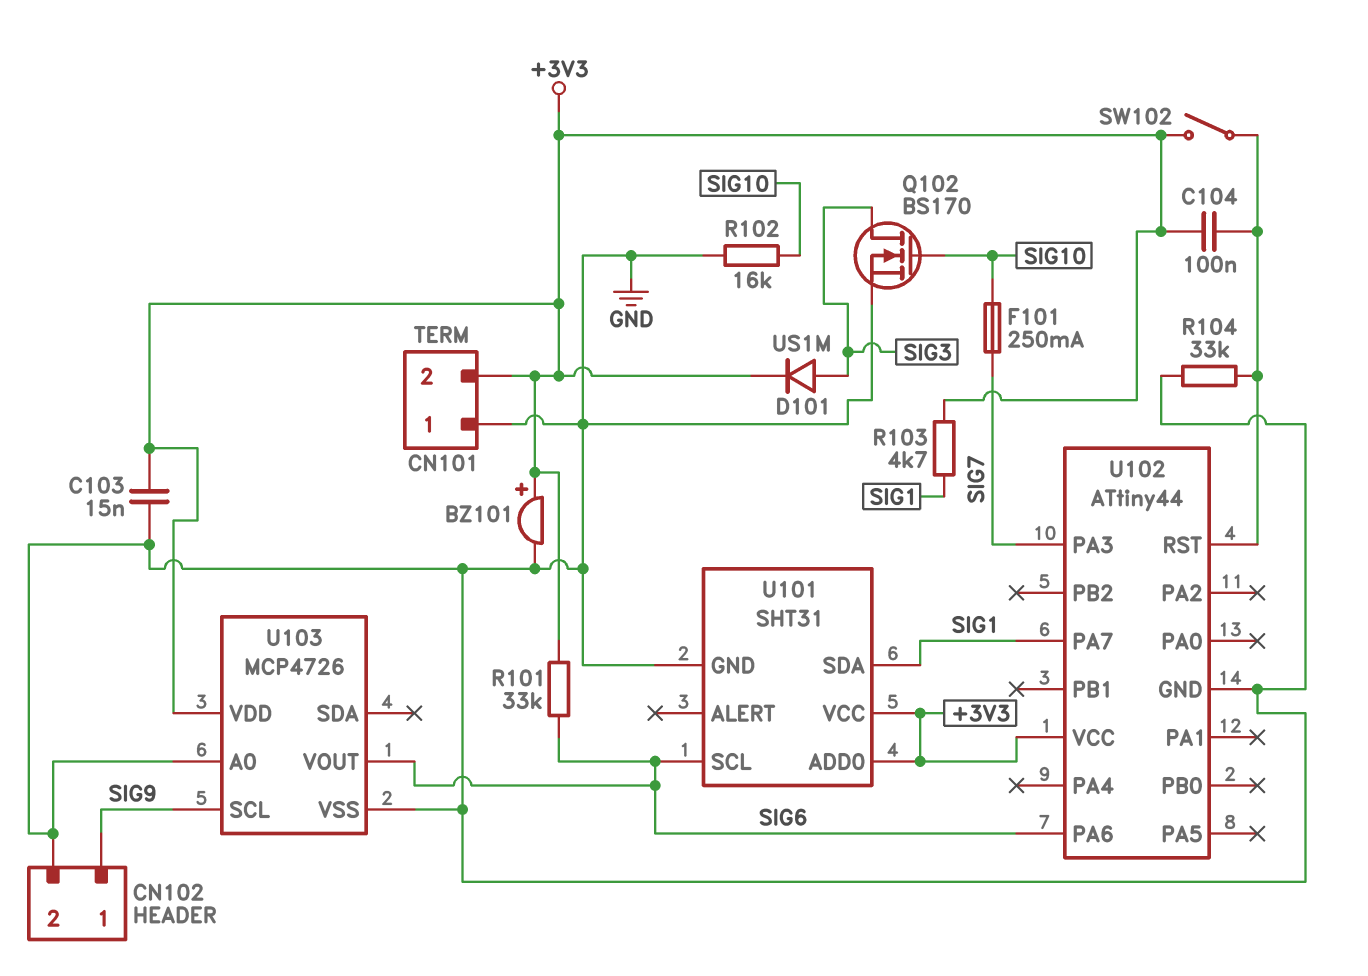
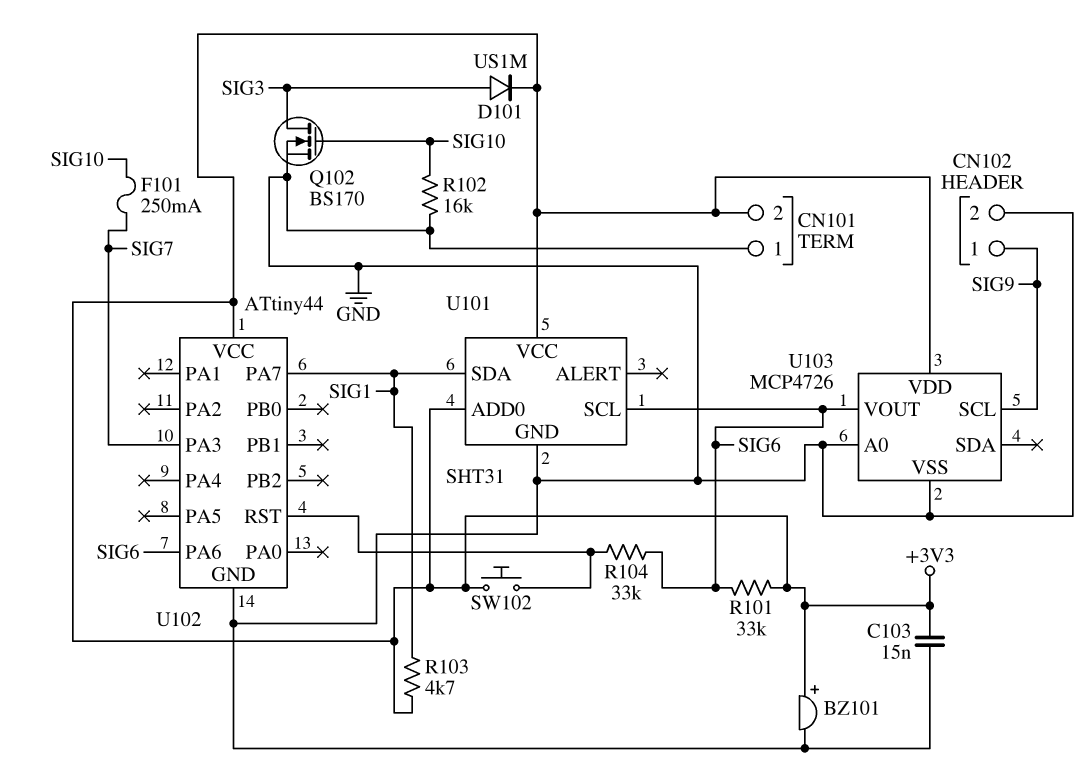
C104: 100nF (+3V3, U102/RST) -> none
R104: 33k (GND, U102/RST) -> 33k (SIG6, U102/RST)
SW102: switch (+3V3, U102/RST) -> button (+3V3, U102/RST)

